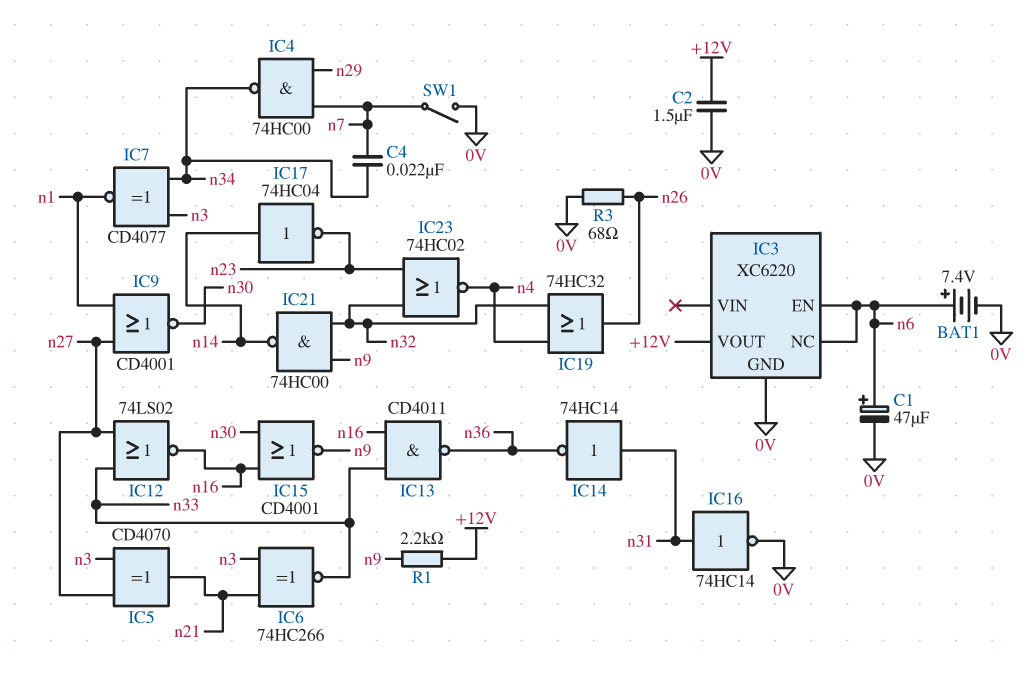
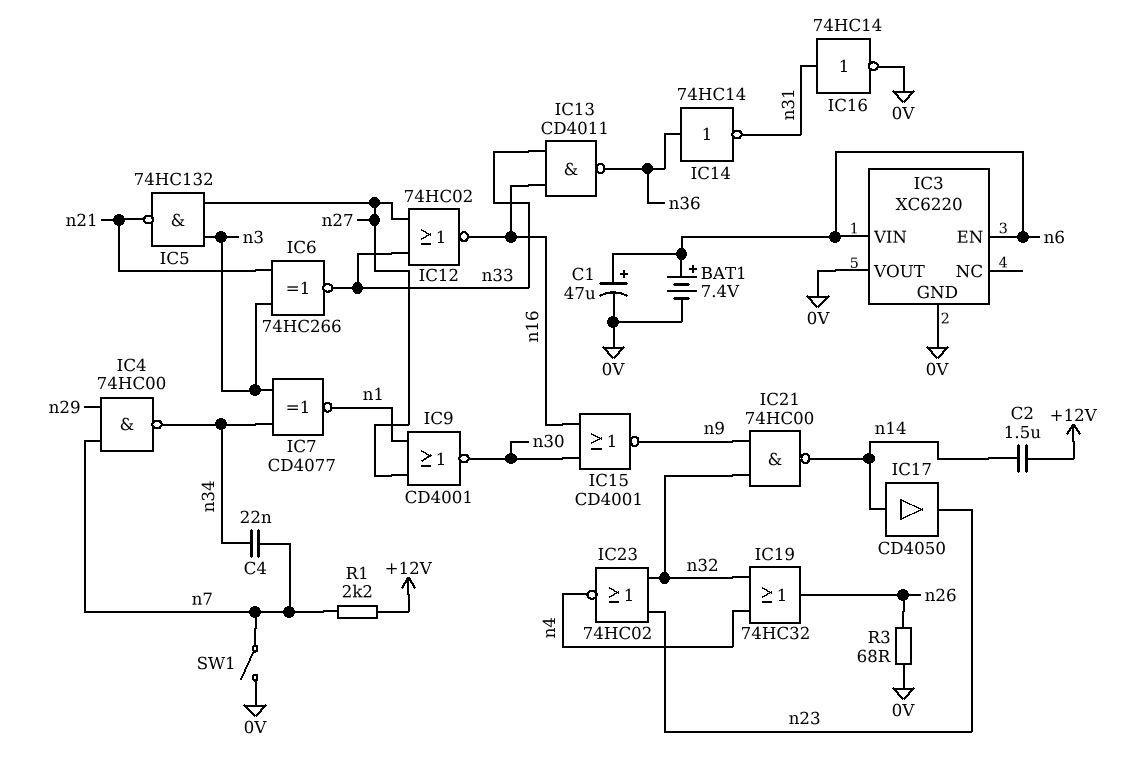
C2: 1.5uF (+12V, 0V) -> 1.5uF (+12V, n14)
IC3 pin NC: n6 -> none
IC3 pin VIN: none -> n6
IC3 pin VOUT: +12V -> 0V
IC5: XOR CD4070 (in n3, in n27, out n21) -> NAND 74HC132 (in n3, in n27, out n21)
IC12: NOR 74LS02 (in n27, in n33, out n16) -> NOR 74HC02 (in n27, in n33, out n16)
IC14: NOT 74HC14 (in n31, out n36) -> NOT 74HC14 (in n36, out n31)
IC17: NOT 74HC04 (in n14, out n23) -> buffer CD4050 (in n14, out n23)
R1: 2.2k (+12V, n9) -> 2.2k (+12V, n7)

